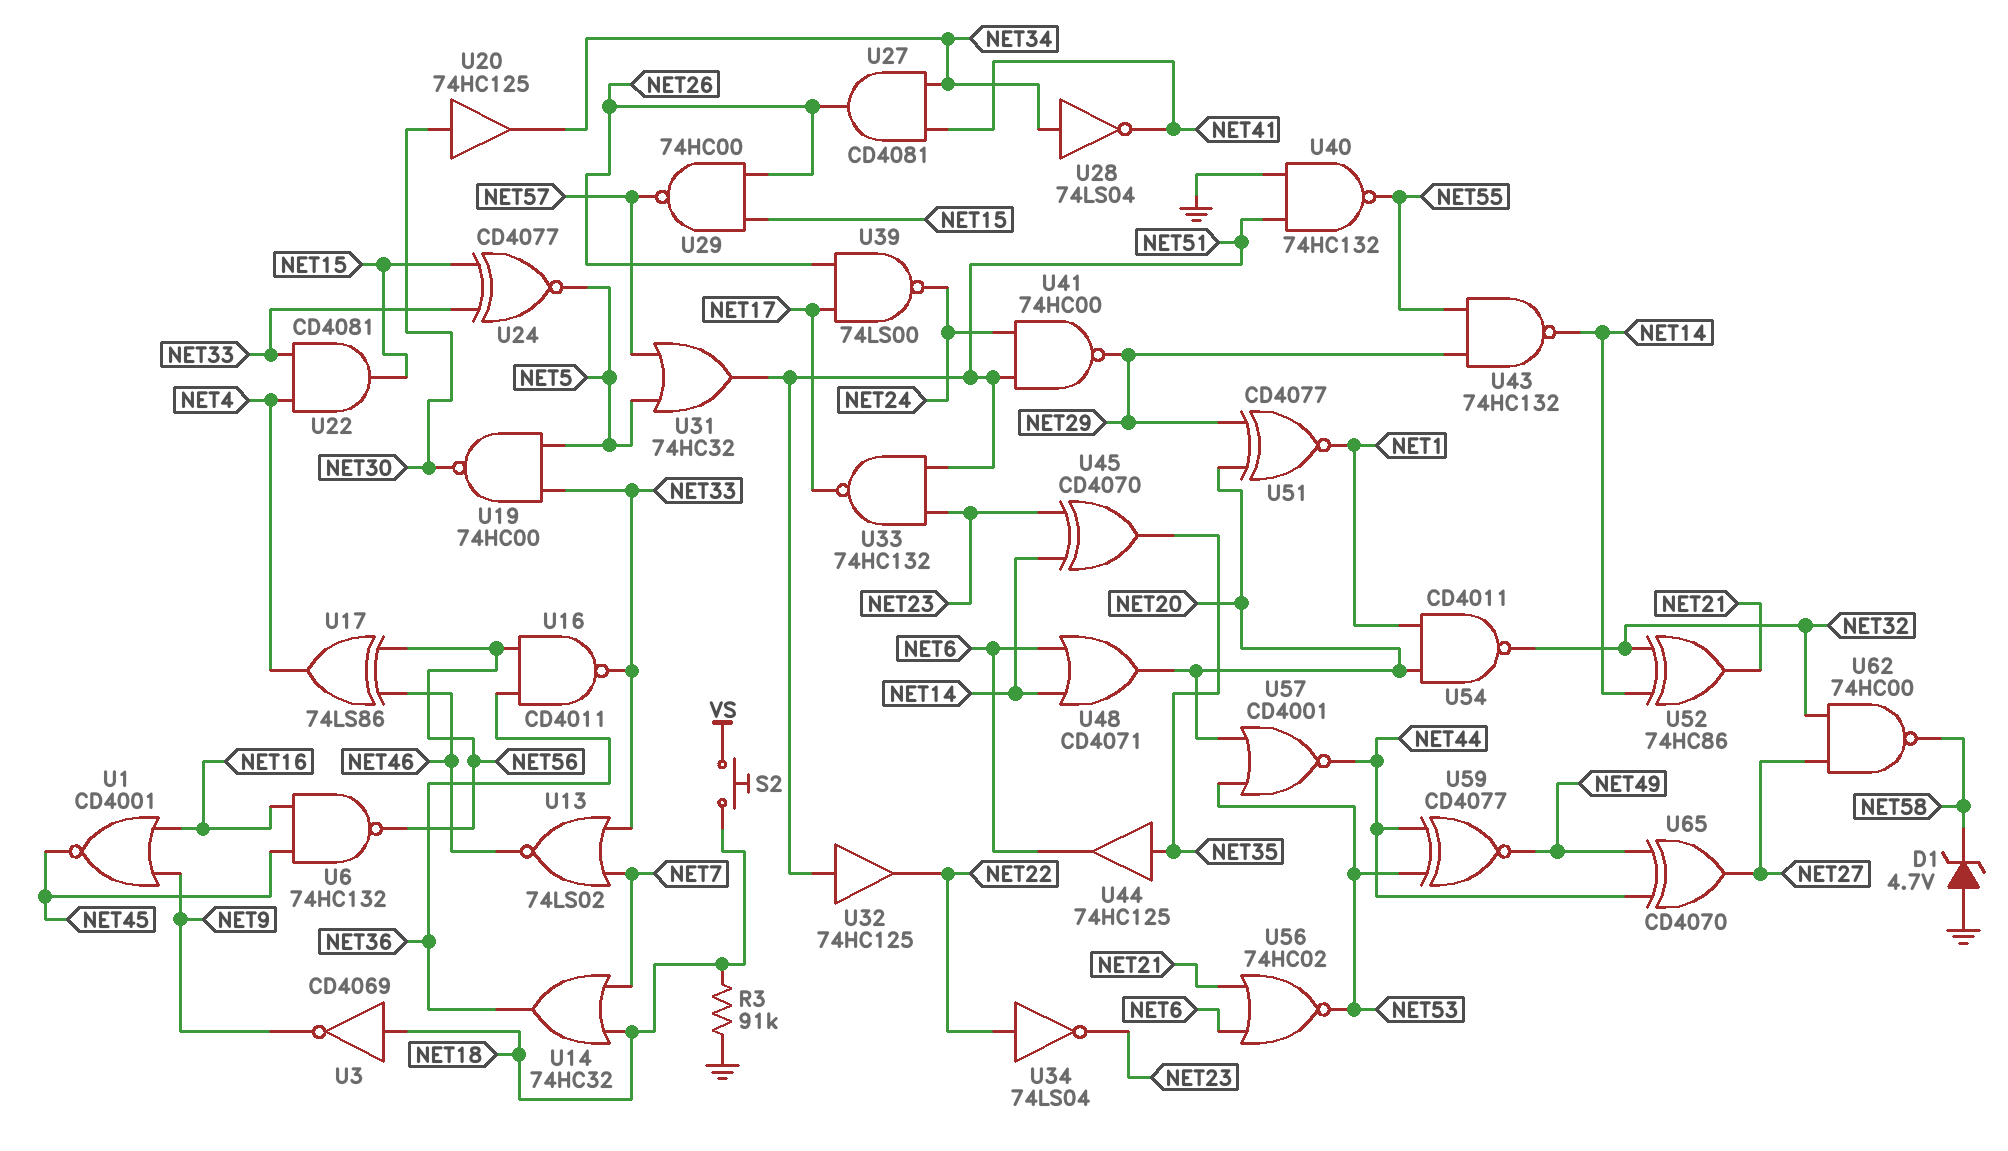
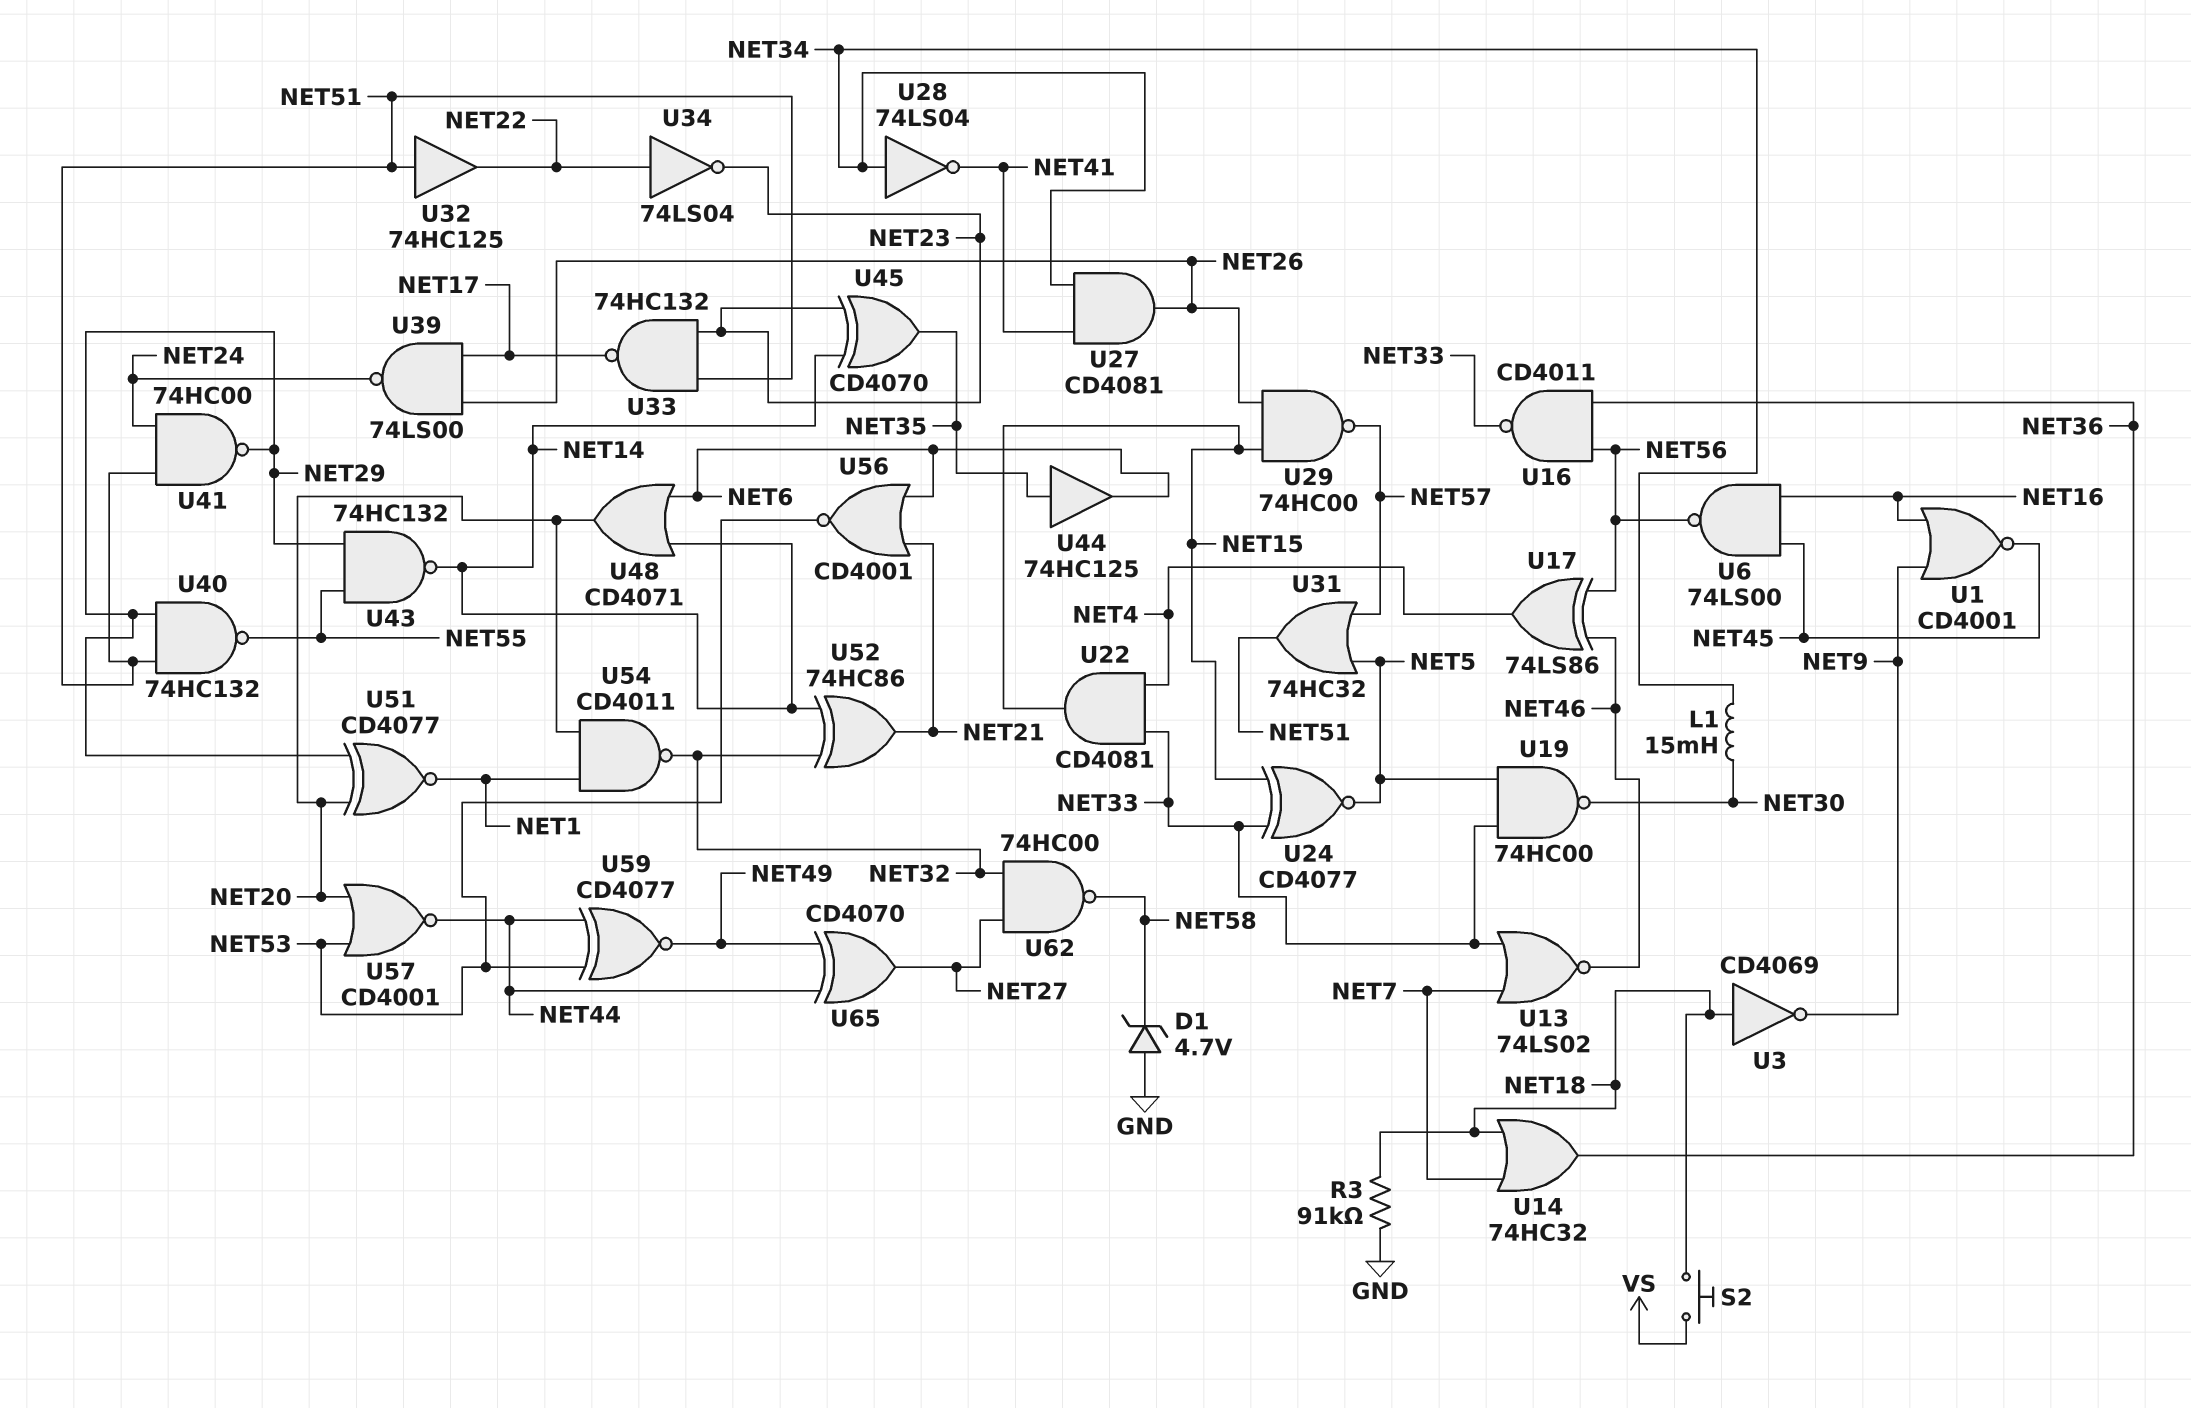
L1: none -> 15mH (NET30, NET34)
U6: NAND 74HC132 (in NET16, in NET45, out NET56) -> NAND 74LS00 (in NET16, in NET45, out NET56)
U20: buffer 74HC125 (in NET30, out NET34) -> none
U40: NAND 74HC132 (in GND, in NET51, out NET55) -> NAND 74HC132 (in NET29, in NET51, out NET55)
U56: NOR 74HC02 (in NET6, in NET21, out NET53) -> NOR CD4001 (in NET6, in NET21, out NET53)

